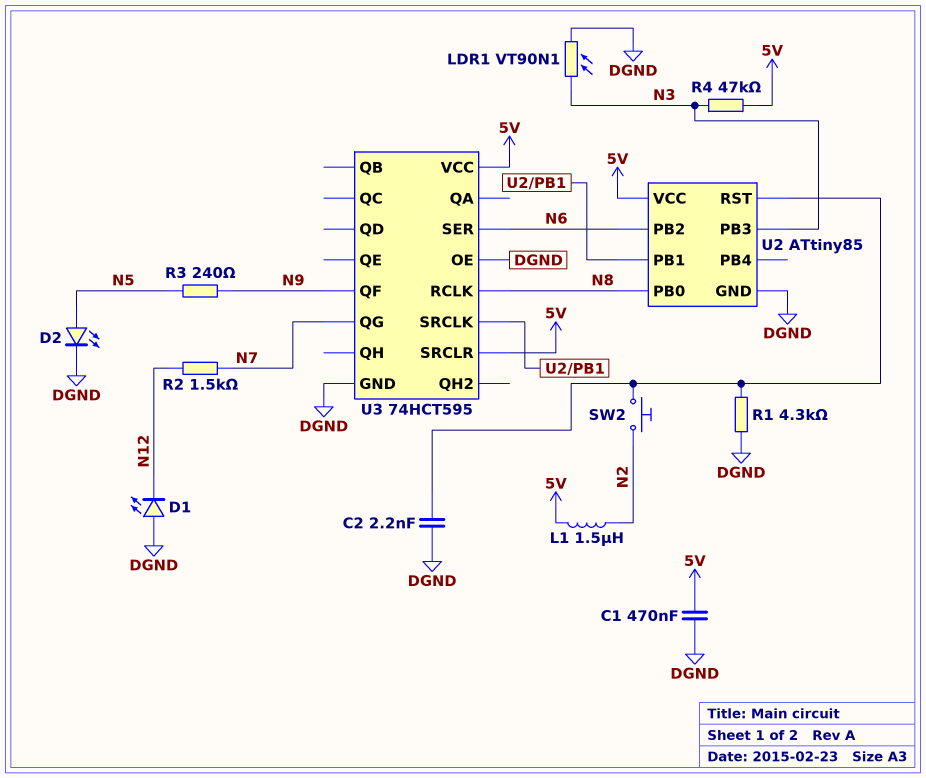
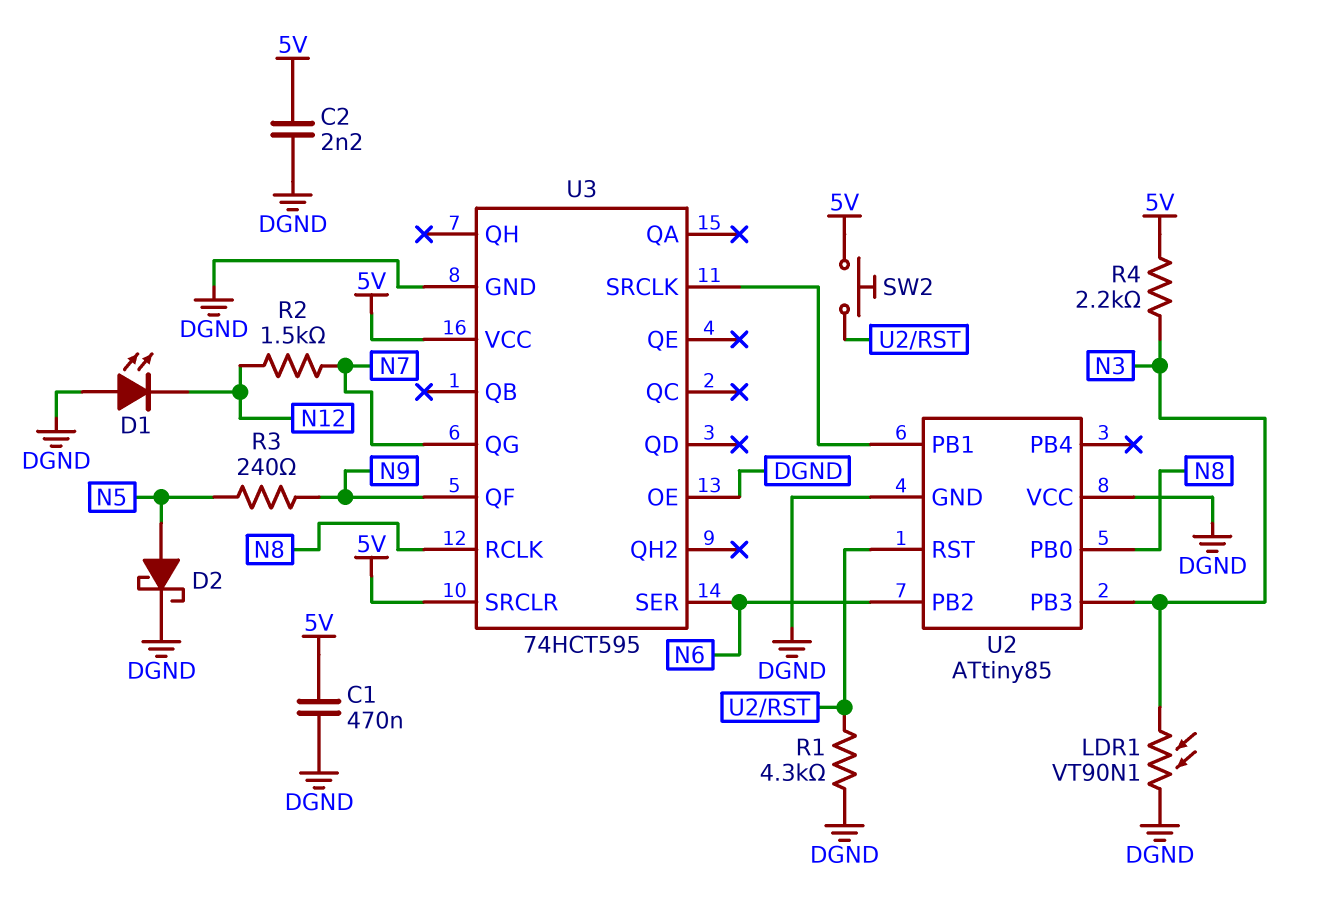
C2: 2.2nF (DGND, U2/RST) -> 2.2nF (5V, DGND)
D2: LED (A N5, K DGND) -> schottky (A N5, K DGND)
L1: 1.5uH (5V, N2) -> none
R4: 47k (5V, N3) -> 2.2k (5V, N3)
SW2: button (N2, U2/RST) -> button (5V, U2/RST)
U2 pin VCC: 5V -> DGND

